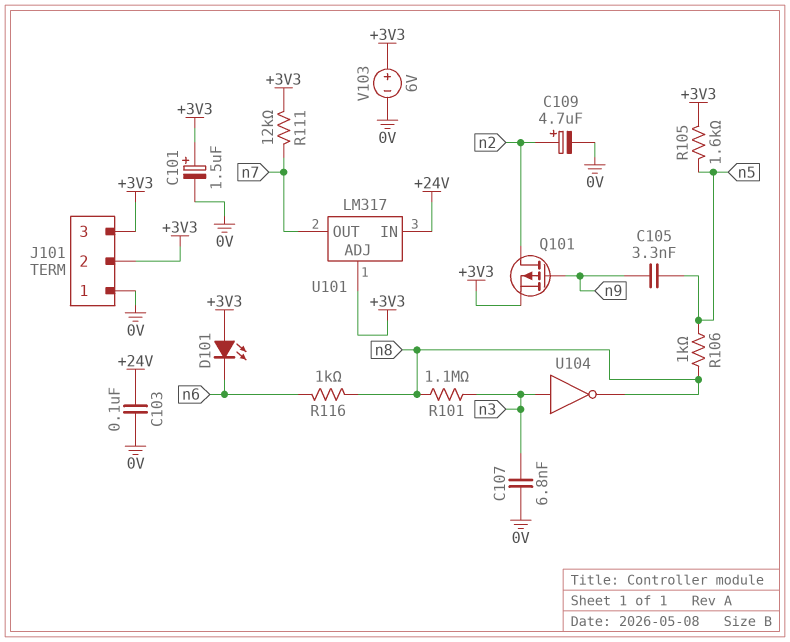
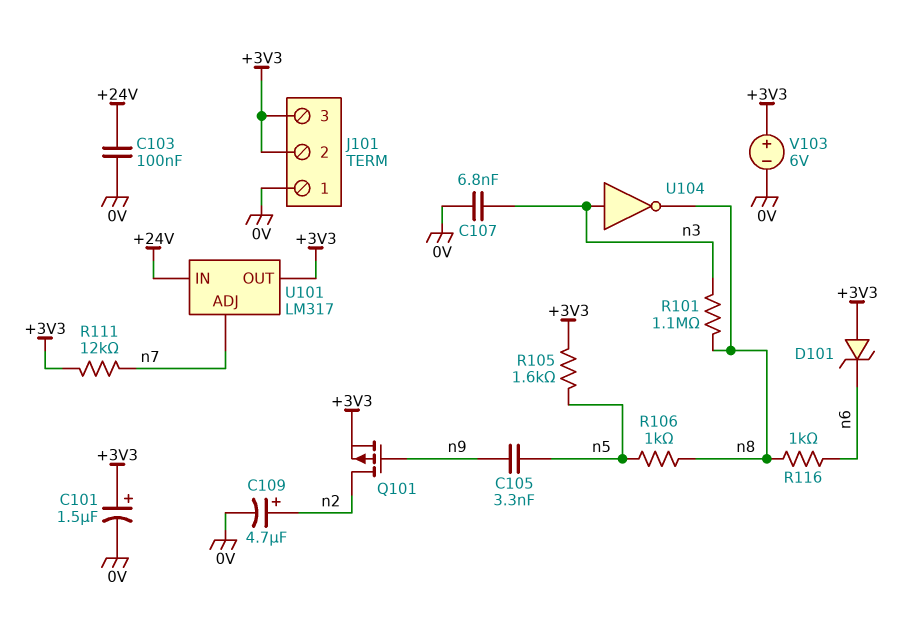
D101: LED (A +3V3, K n6) -> zener (A +3V3, K n6)
U101 pin ADJ: +3V3 -> n7
U101 pin OUT: n7 -> +3V3

